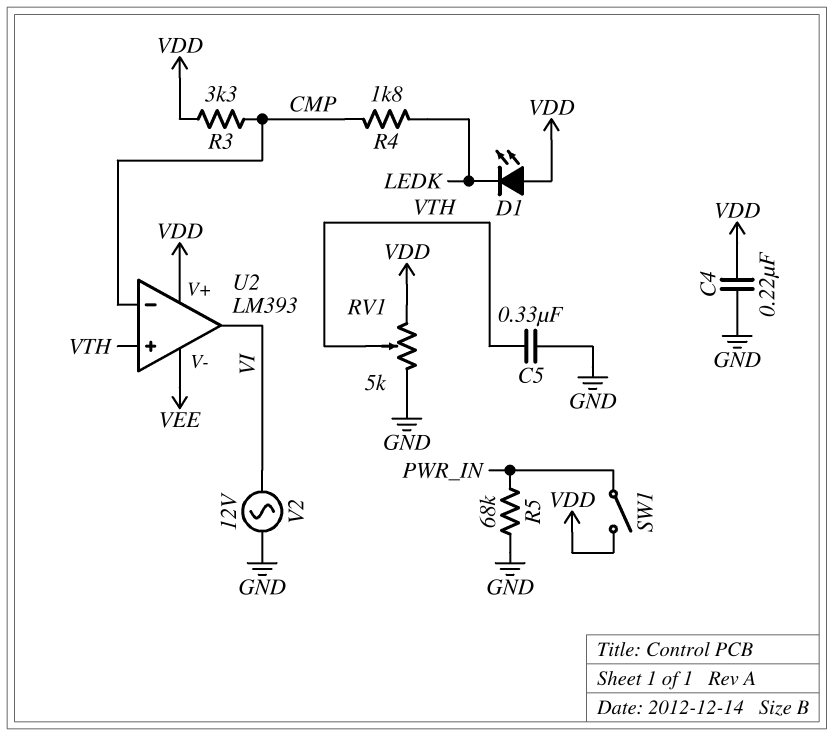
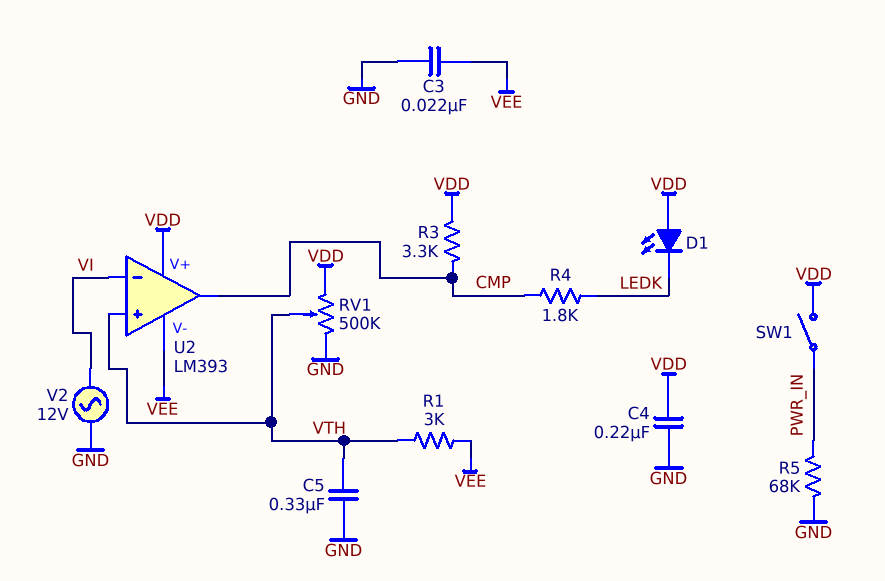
C3: none -> 22nF (GND, VEE)
R1: none -> 3k (VEE, VTH)
RV1: 5k (GND, VDD, wiper VTH) -> 500k (GND, VDD, wiper VTH)
U2 pin in-: CMP -> VI
U2 pin out: VI -> CMP

